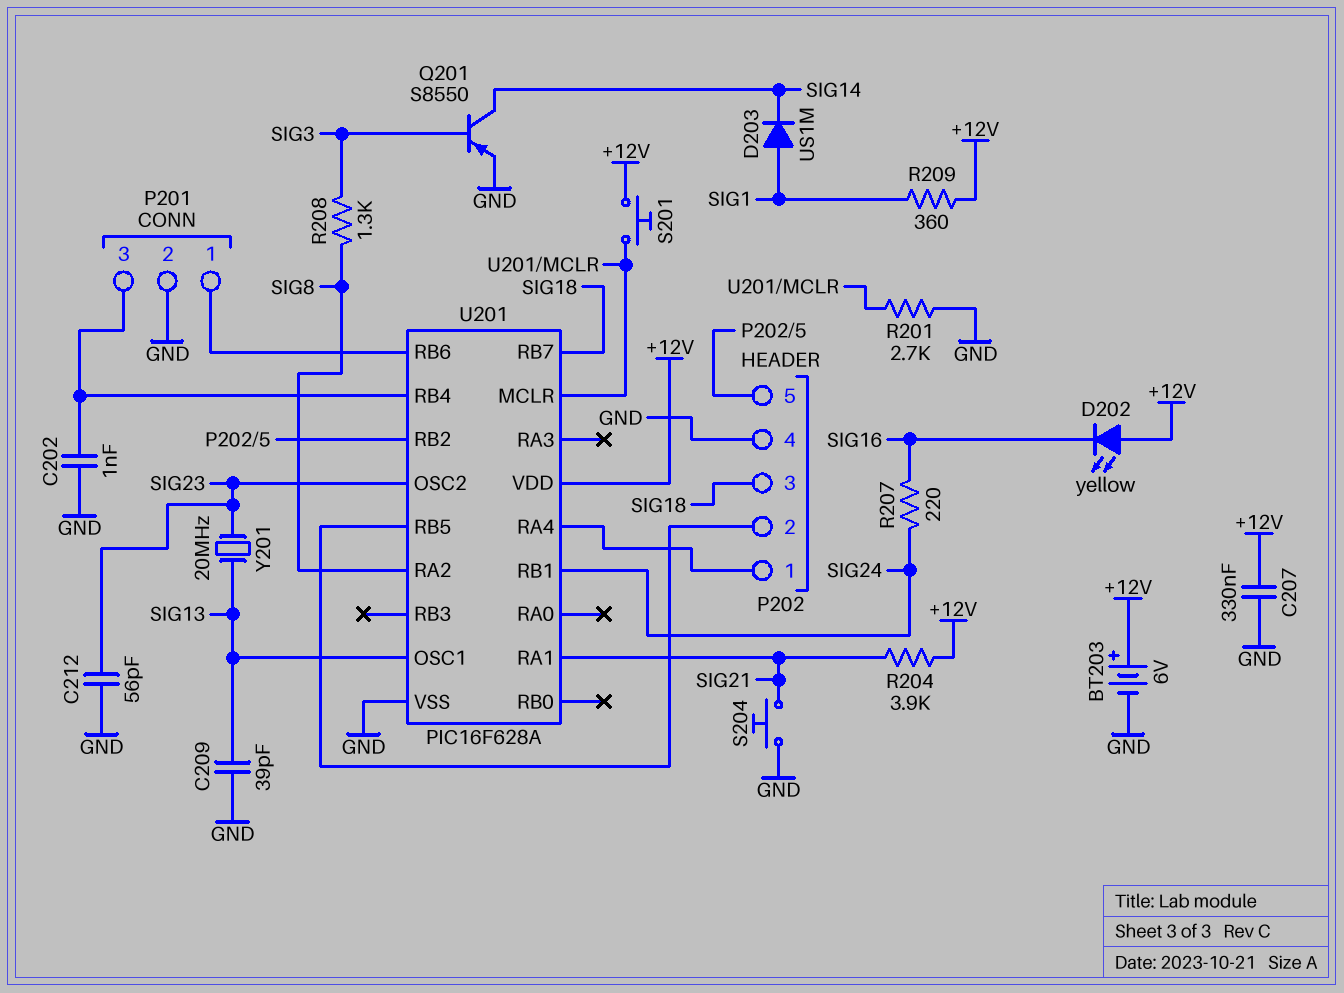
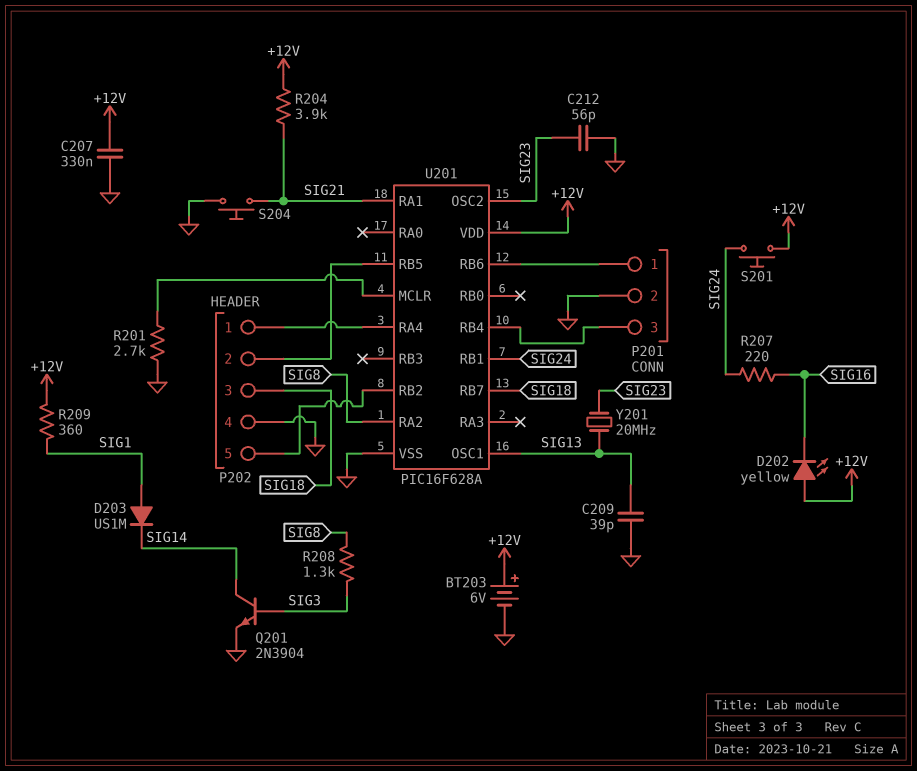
C202: 1nF (GND, P201/3) -> none
Q201: PNP S8550 (B SIG3, C SIG14, E GND) -> NPN 2N3904 (B SIG3, C SIG14, E GND)
S201: button (+12V, U201/MCLR) -> button (+12V, SIG24)

